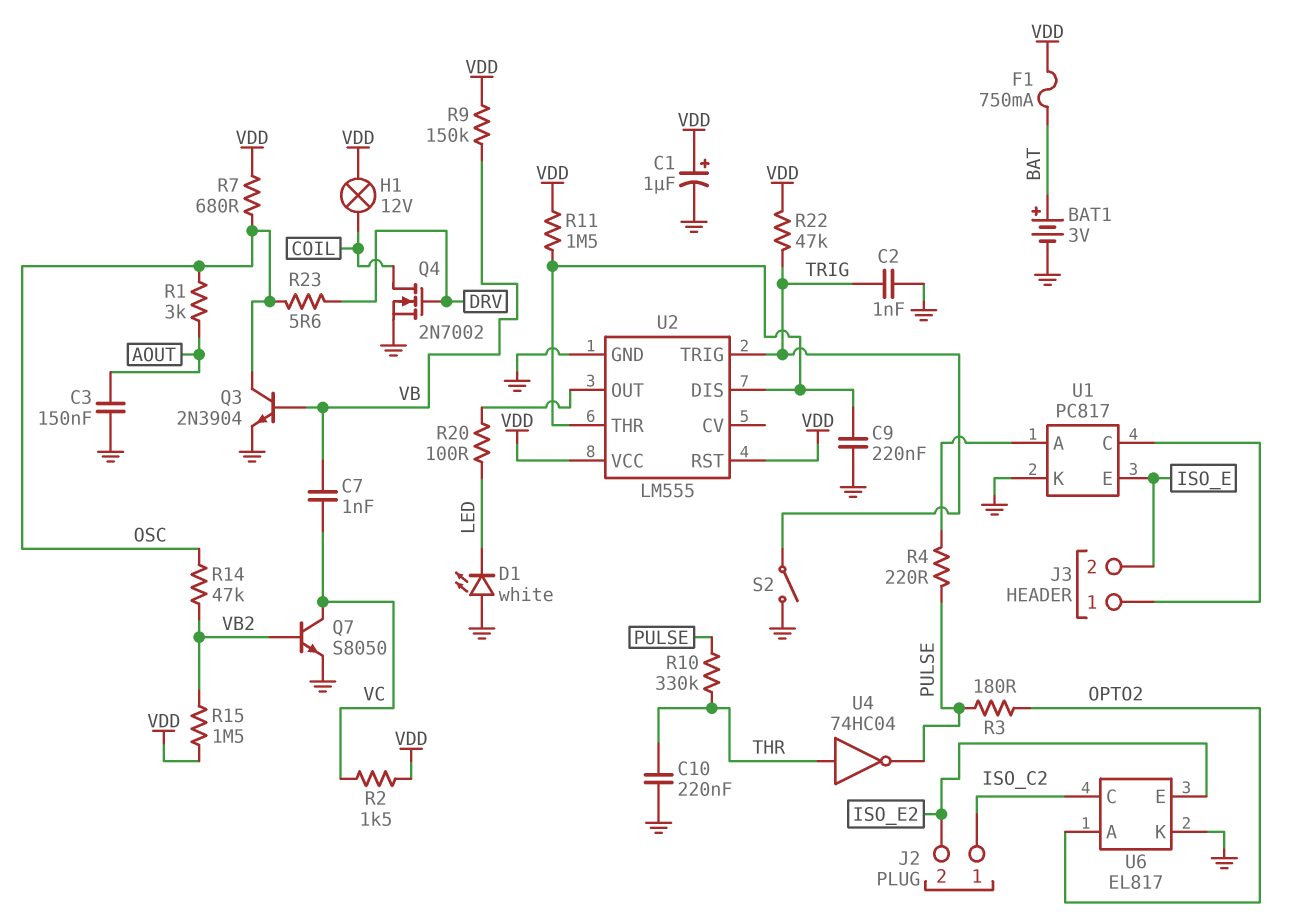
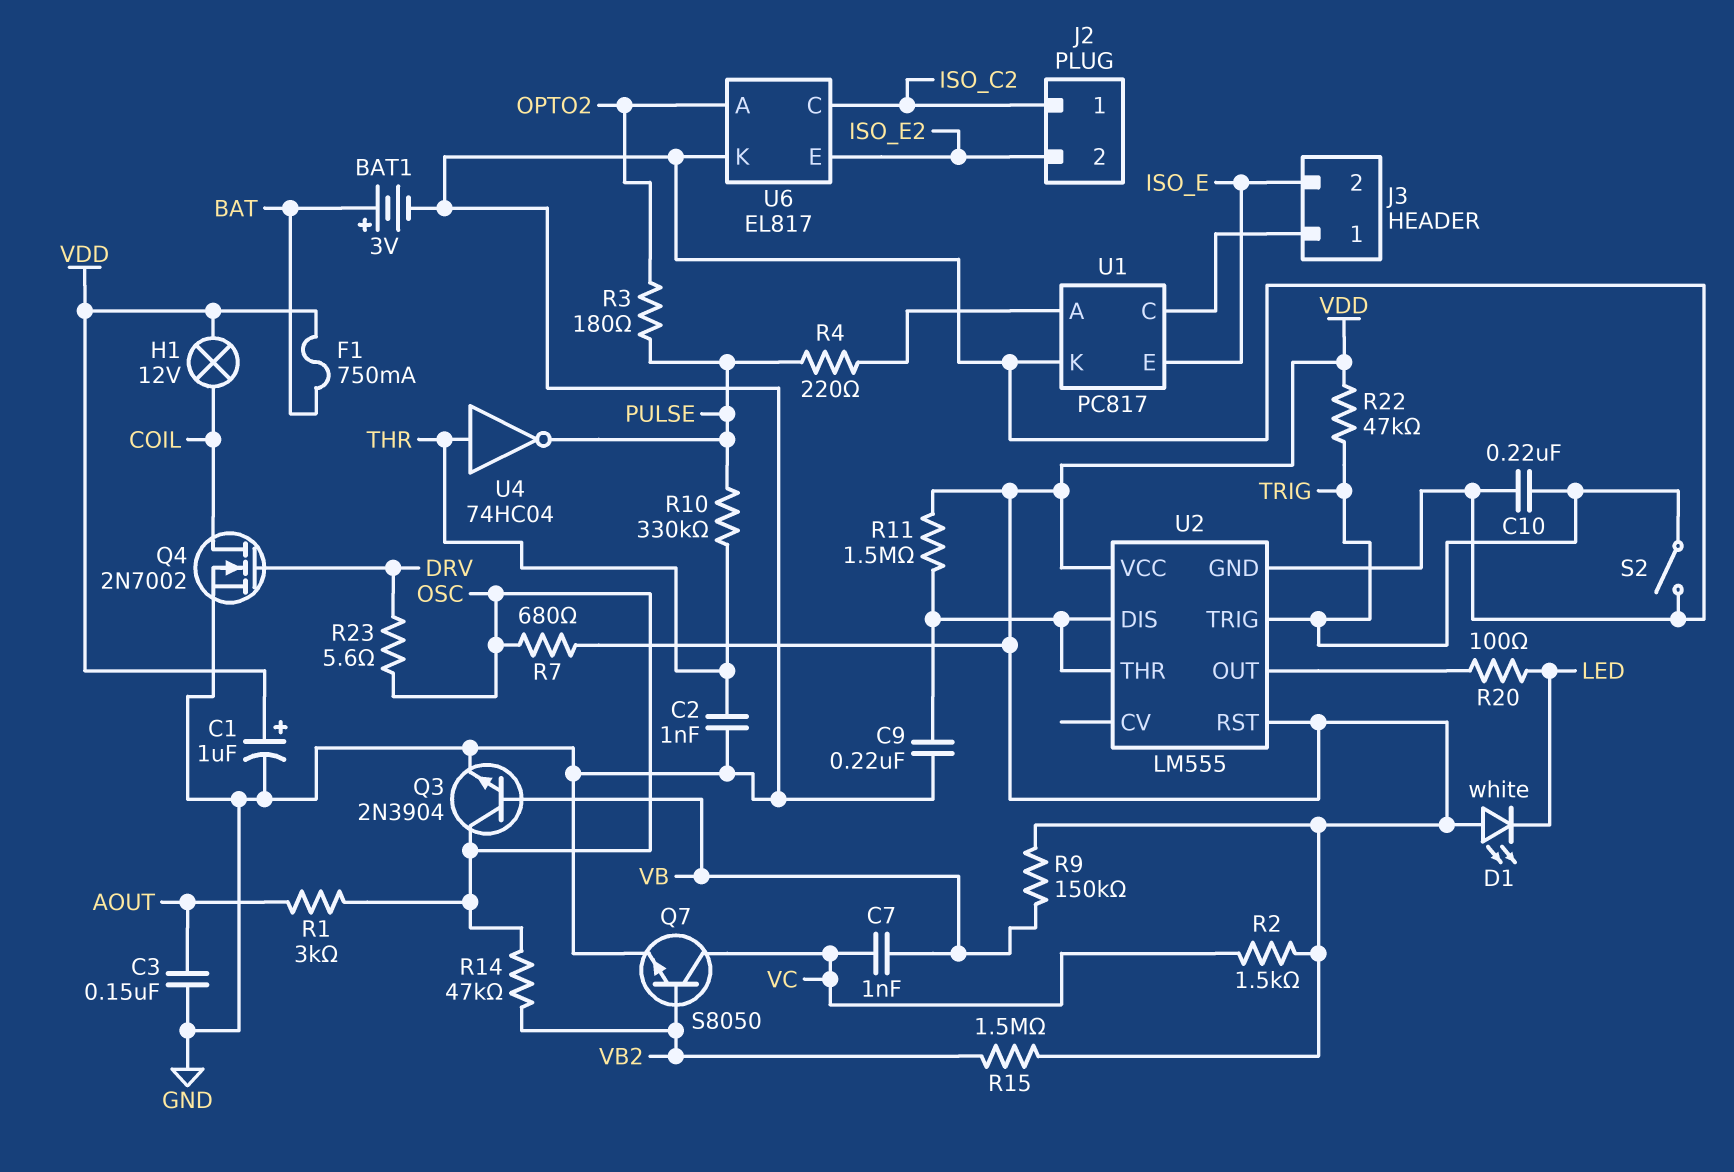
C2: 1nF (GND, TRIG) -> 1nF (GND, THR)
C10: 220nF (GND, THR) -> 220nF (GND, TRIG)
D1: LED white (A GND, K LED) -> LED white (A VDD, K LED)

